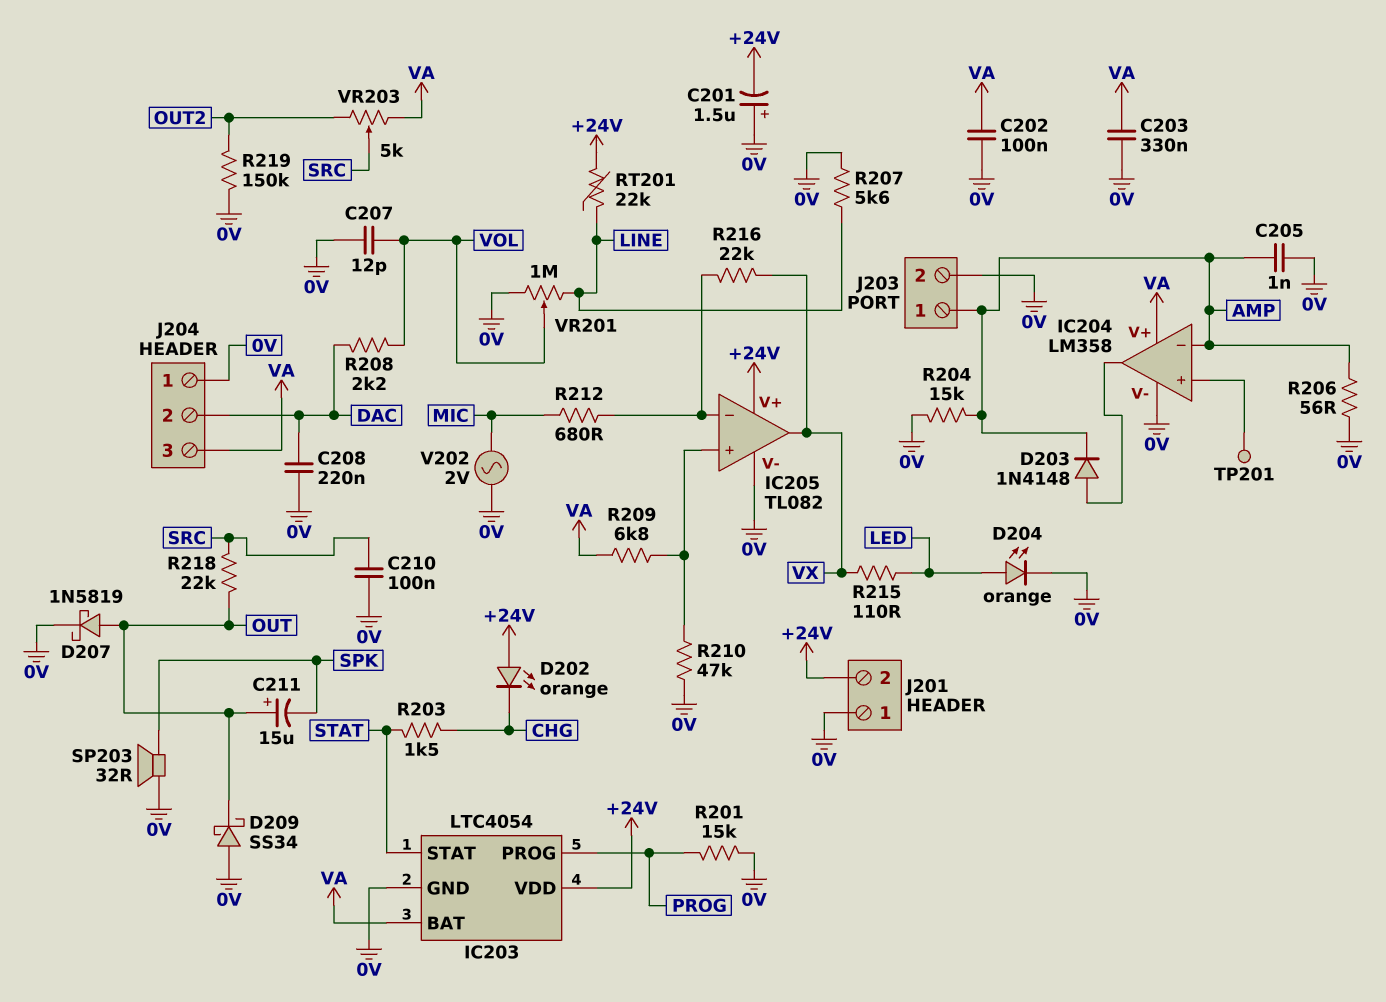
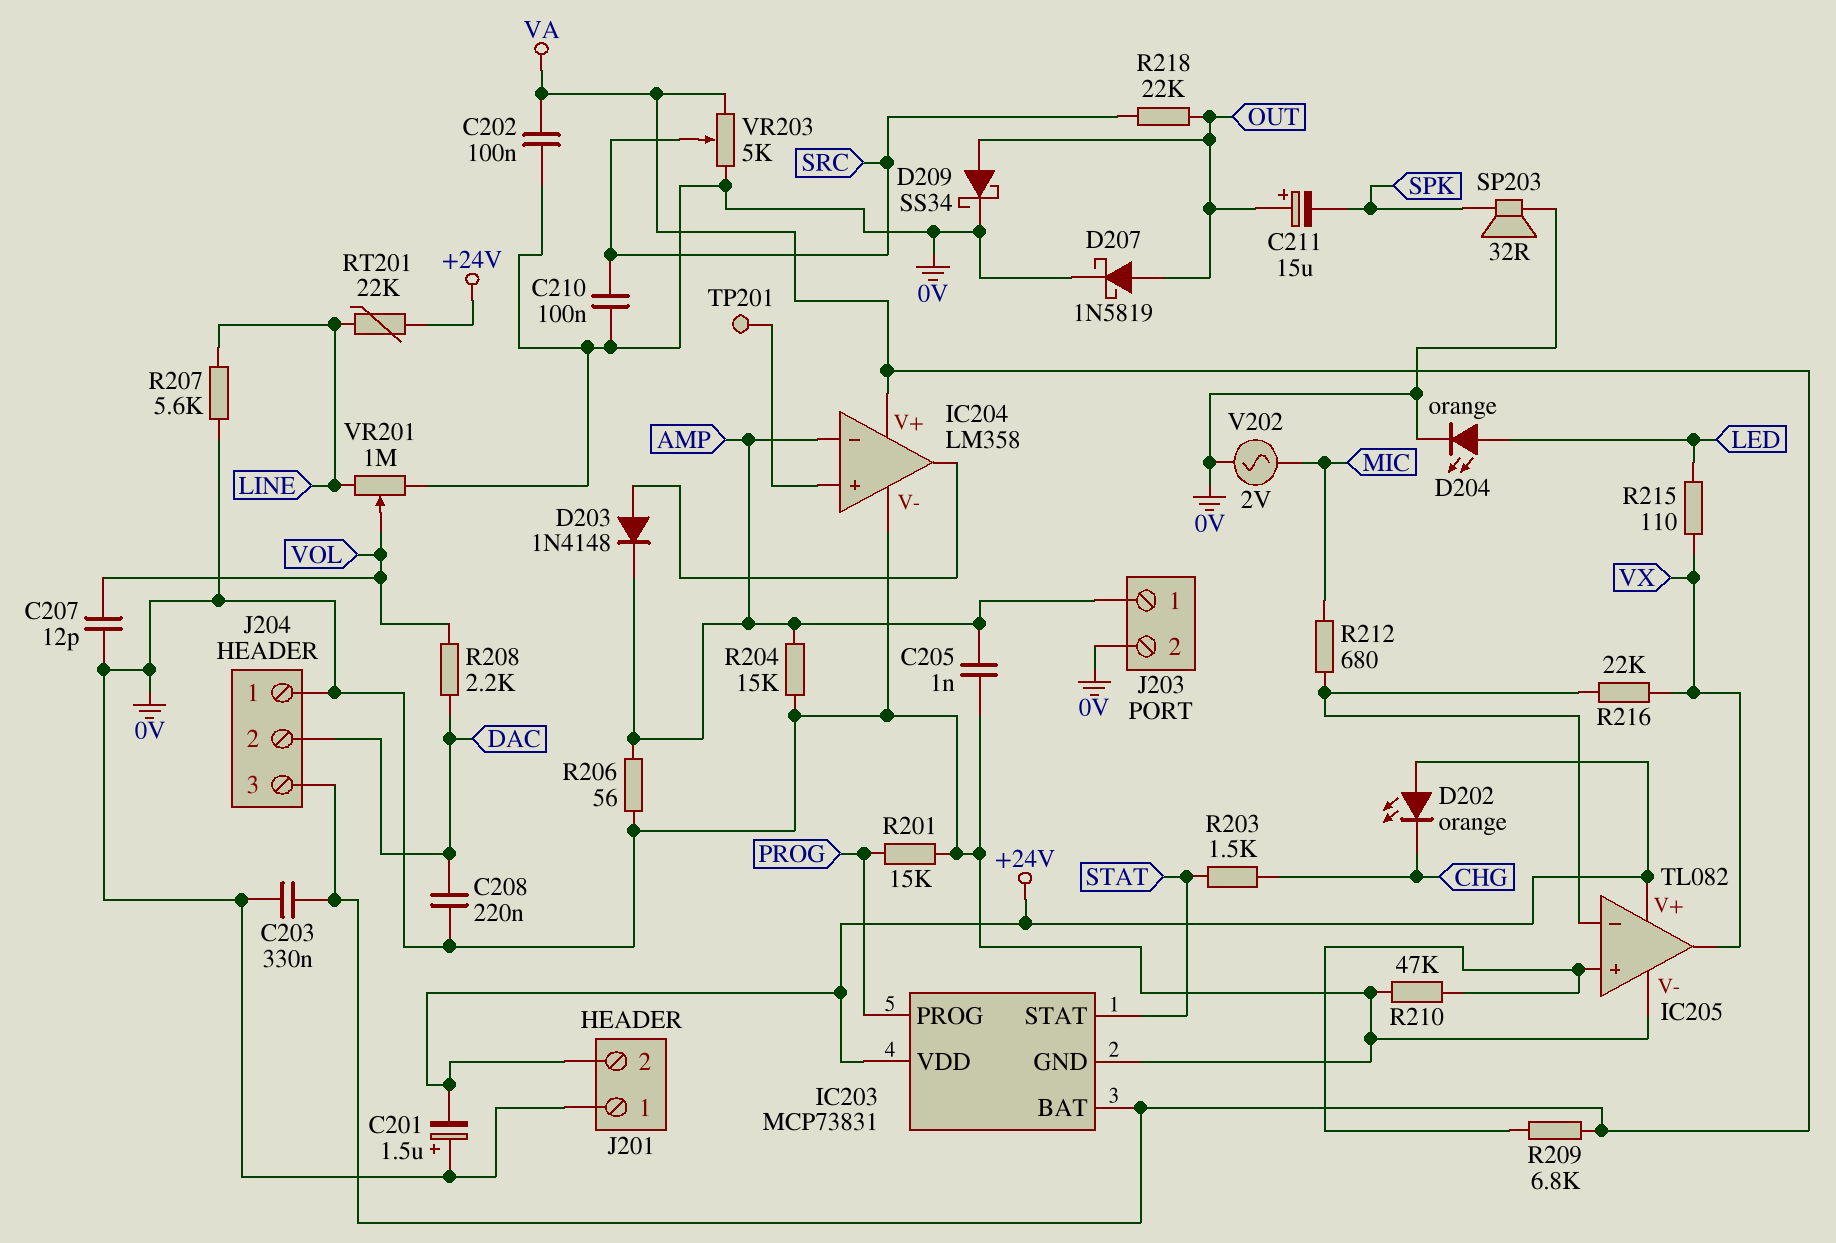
D209: schottky SS34 (A 0V, K OUT) -> schottky SS34 (A OUT, K 0V)
IC203: LTC4054 -> MCP73831
R219: 150k (0V, OUT2) -> none
VR203: 5k (OUT2, VA, wiper SRC) -> 5k (0V, VA, wiper SRC)

